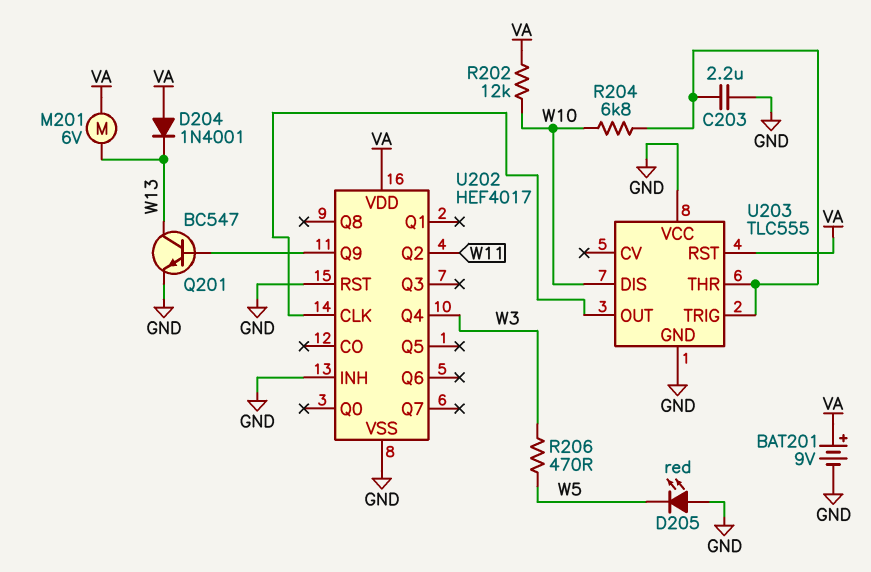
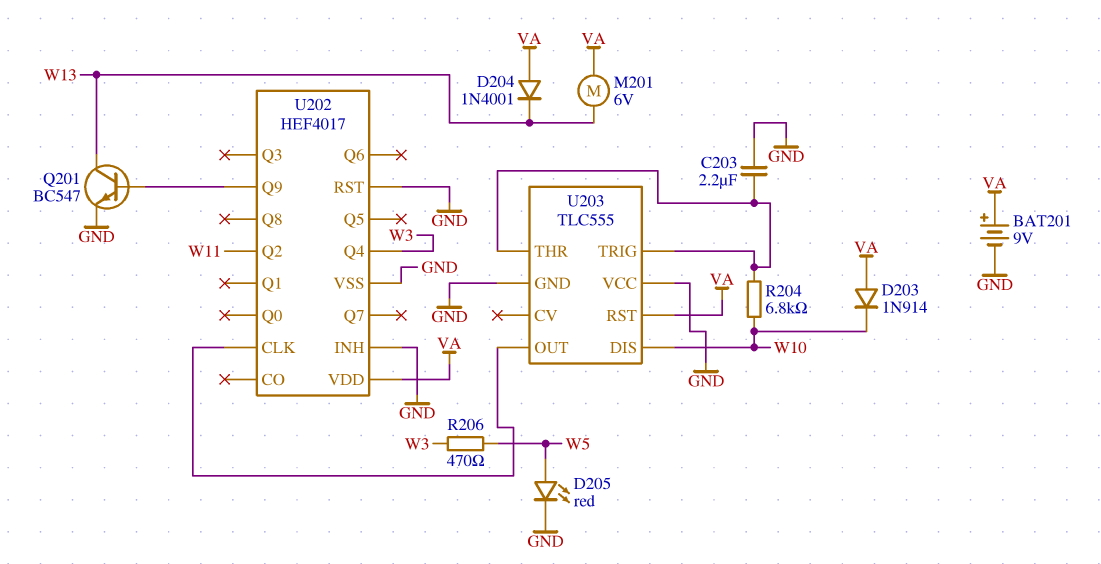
D203: none -> diode 1N914 (A VA, K W10)
D205: LED red (A GND, K W5) -> LED red (A W5, K GND)
R202: 12k (VA, W10) -> none

